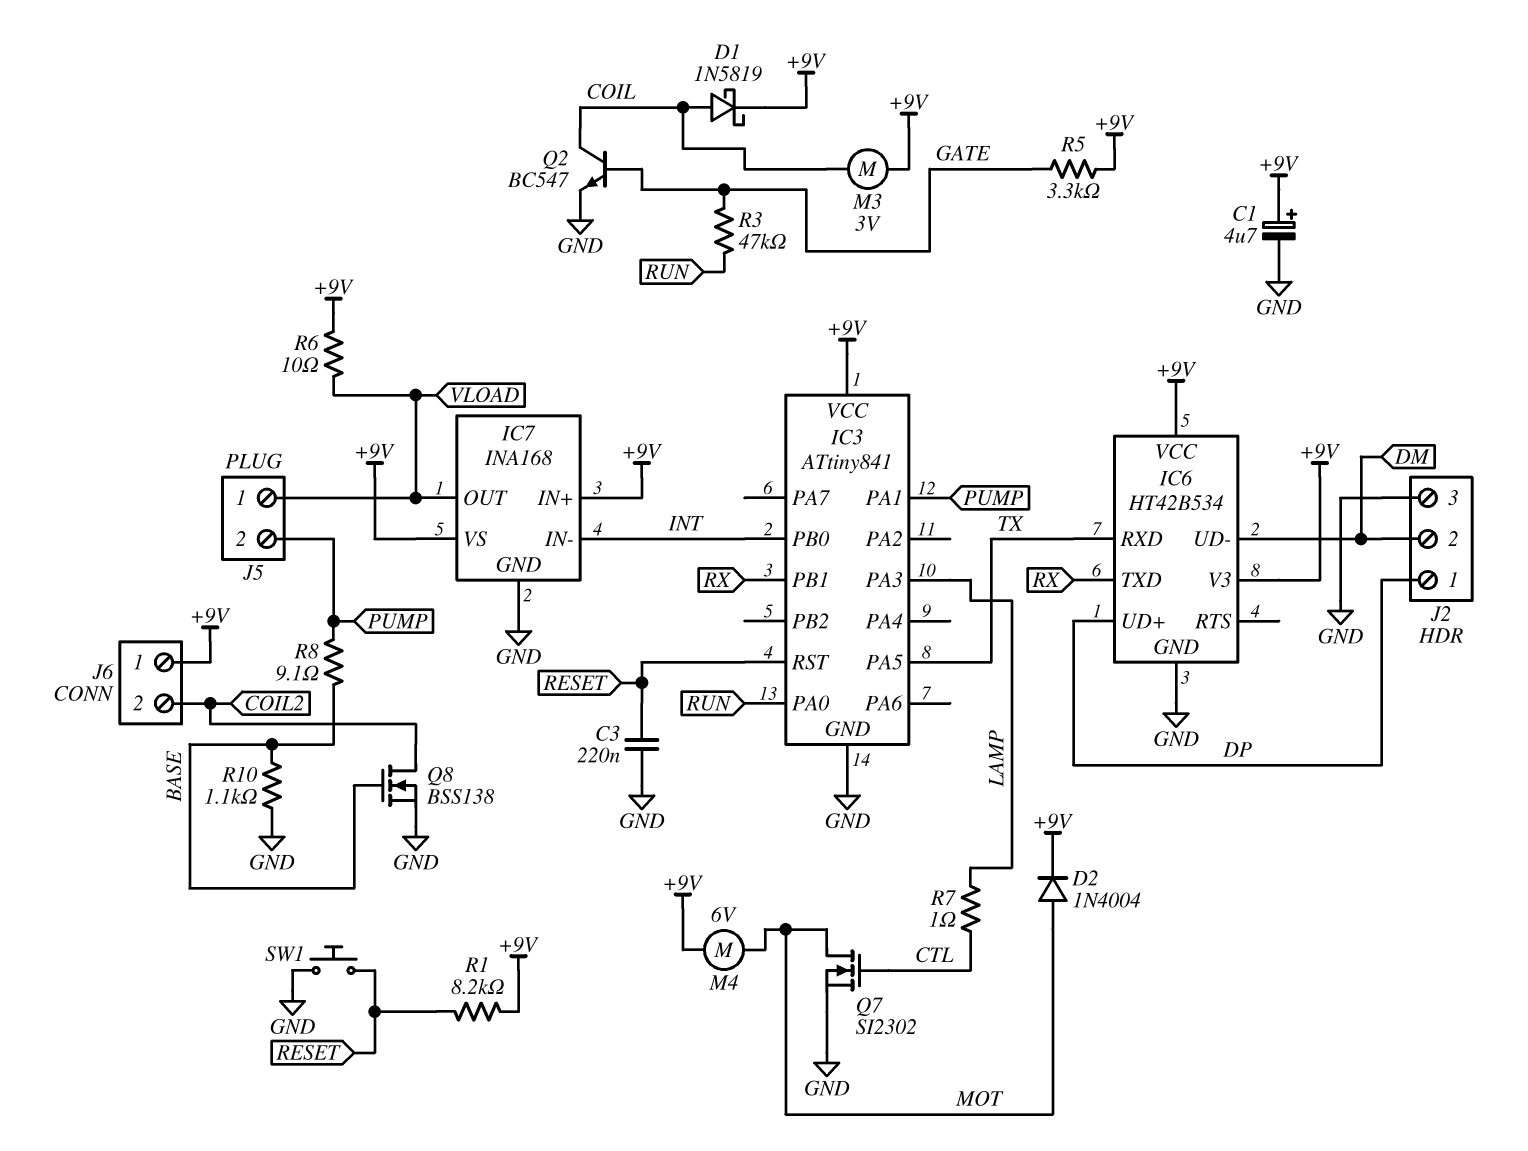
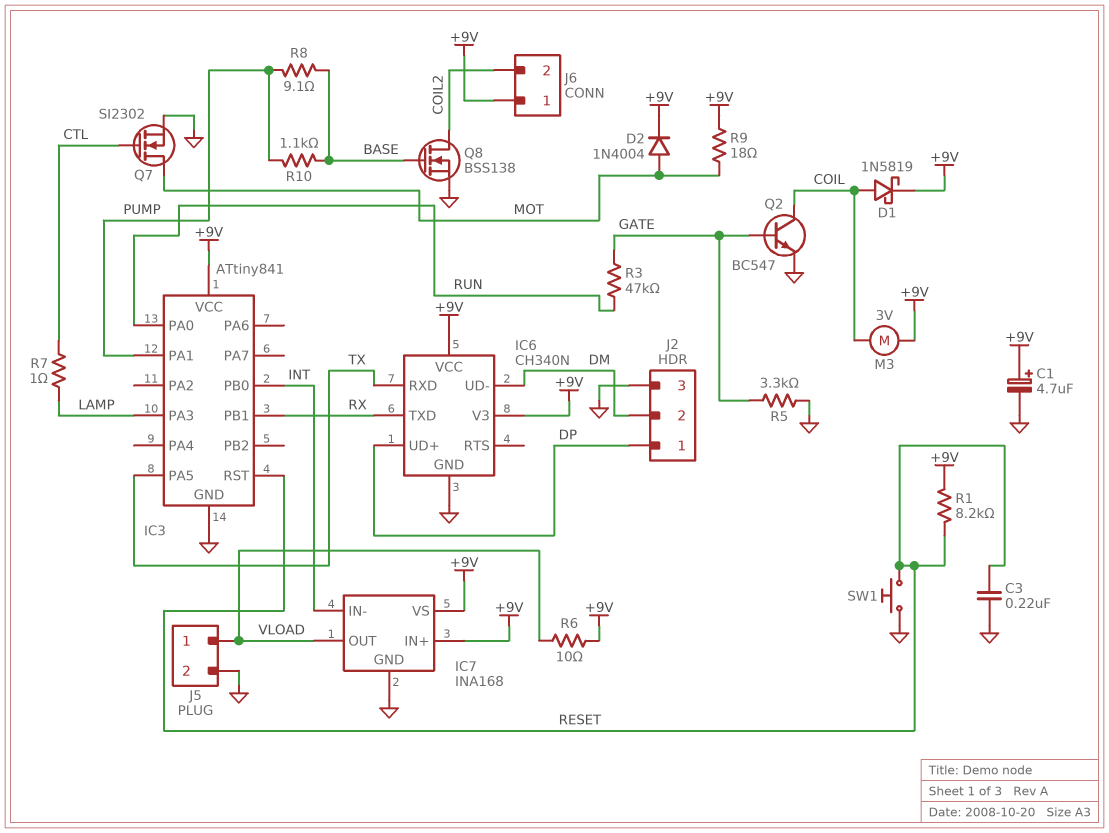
IC6: HT42B534 -> CH340N
J5 pin 2: PUMP -> GND
M4: motor 6V (+9V, MOT) -> none
R5: 3.3k (+9V, GATE) -> 3.3k (GATE, GND)
R9: none -> 18 (+9V, MOT)
R10: 1.1k (BASE, GND) -> 1.1k (BASE, PUMP)

